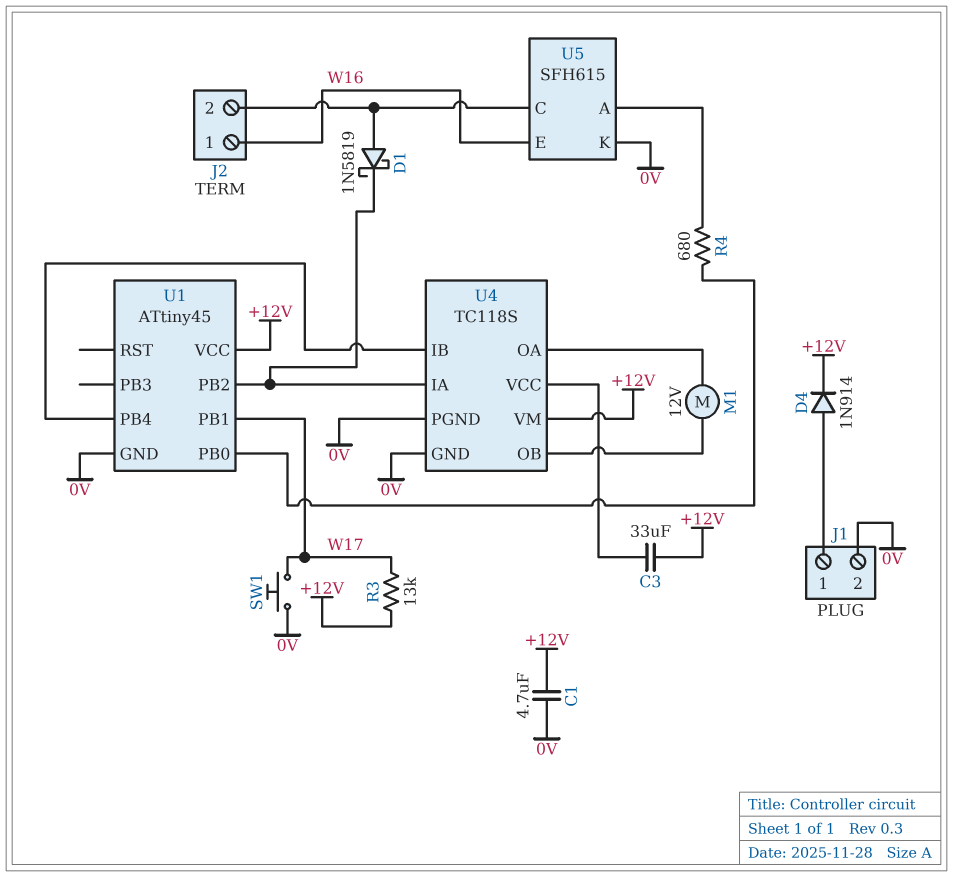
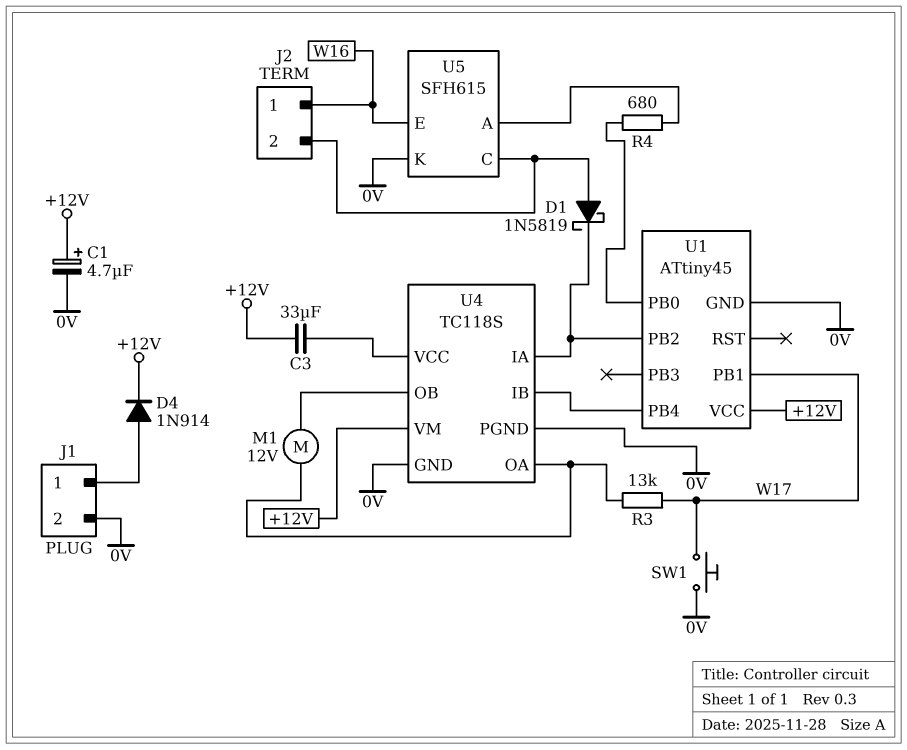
C1: 4.7uF (+12V, 0V) -> 4.7uF (plus +12V, minus 0V)
R3: 13k (+12V, W17) -> 13k (U4/OA, W17)

